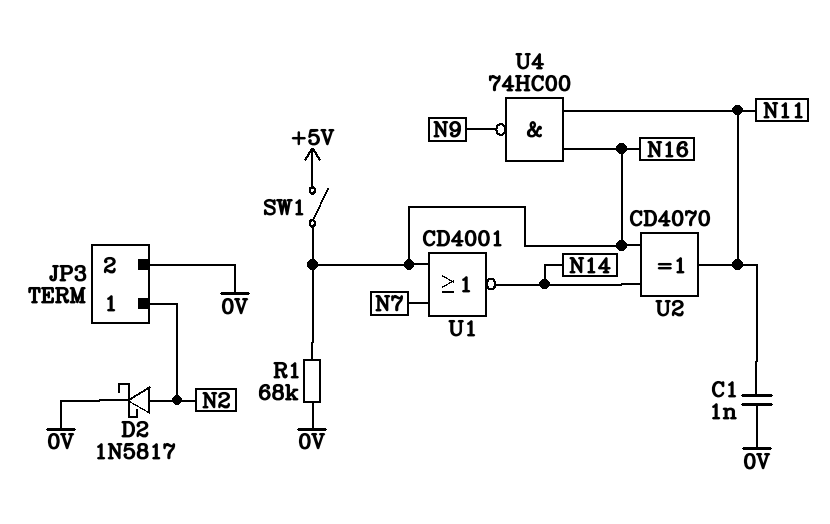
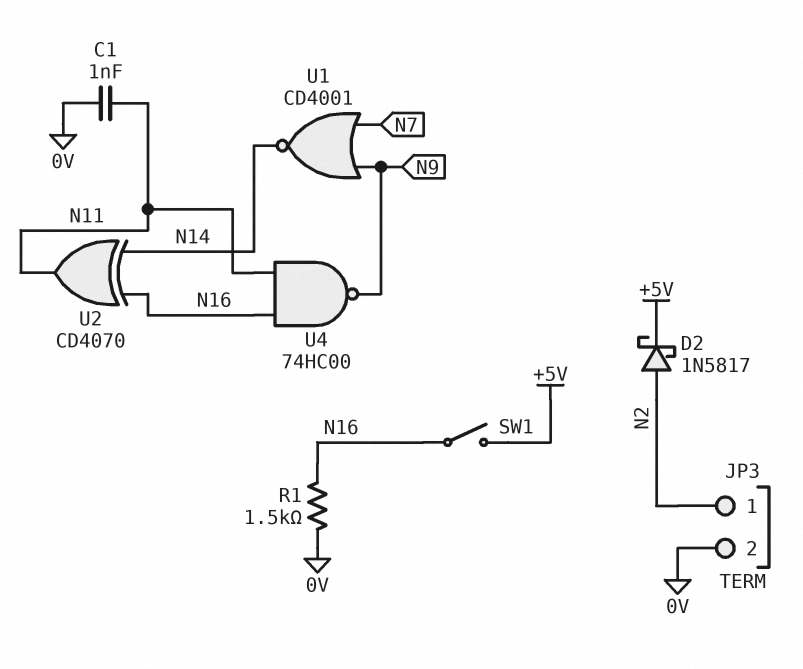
D2: schottky 1N5817 (A N2, K 0V) -> schottky 1N5817 (A N2, K +5V)
R1: 68k (0V, N16) -> 1.5k (0V, N16)
U1: NOR CD4001 (in N7, in N16, out N14) -> NOR CD4001 (in N7, in N9, out N14)

